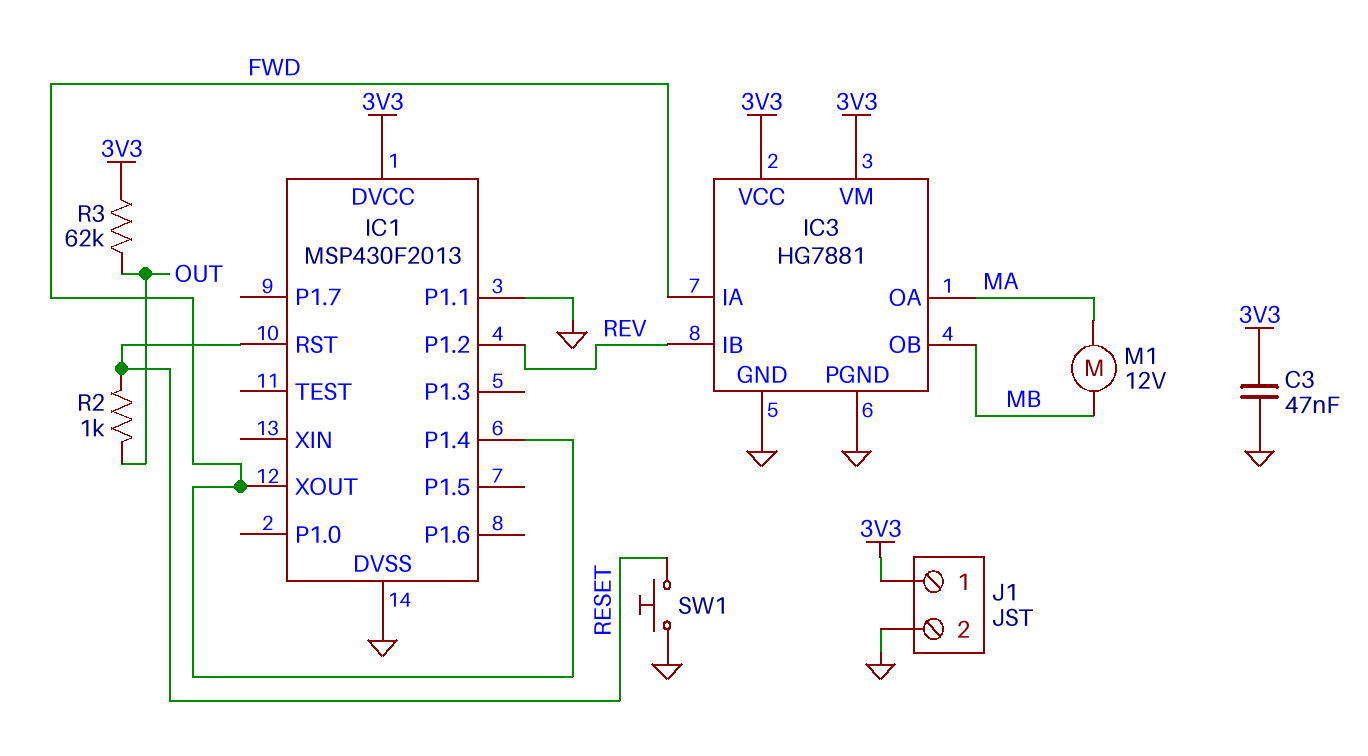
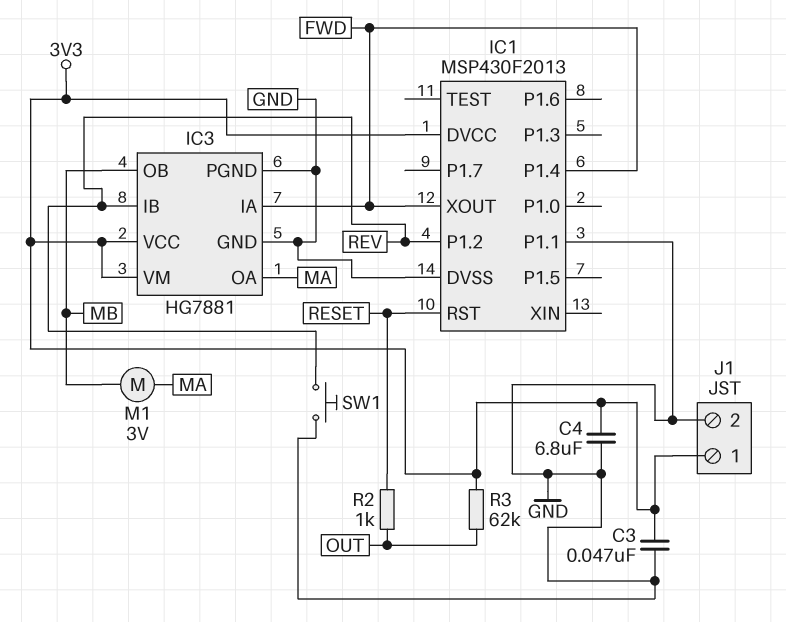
C4: none -> 6.8uF (3V3, GND)
M1: motor 12V (MA, MB) -> motor 3V (MA, MB)
SW1: button (GND, RESET) -> button (GND, REV)

